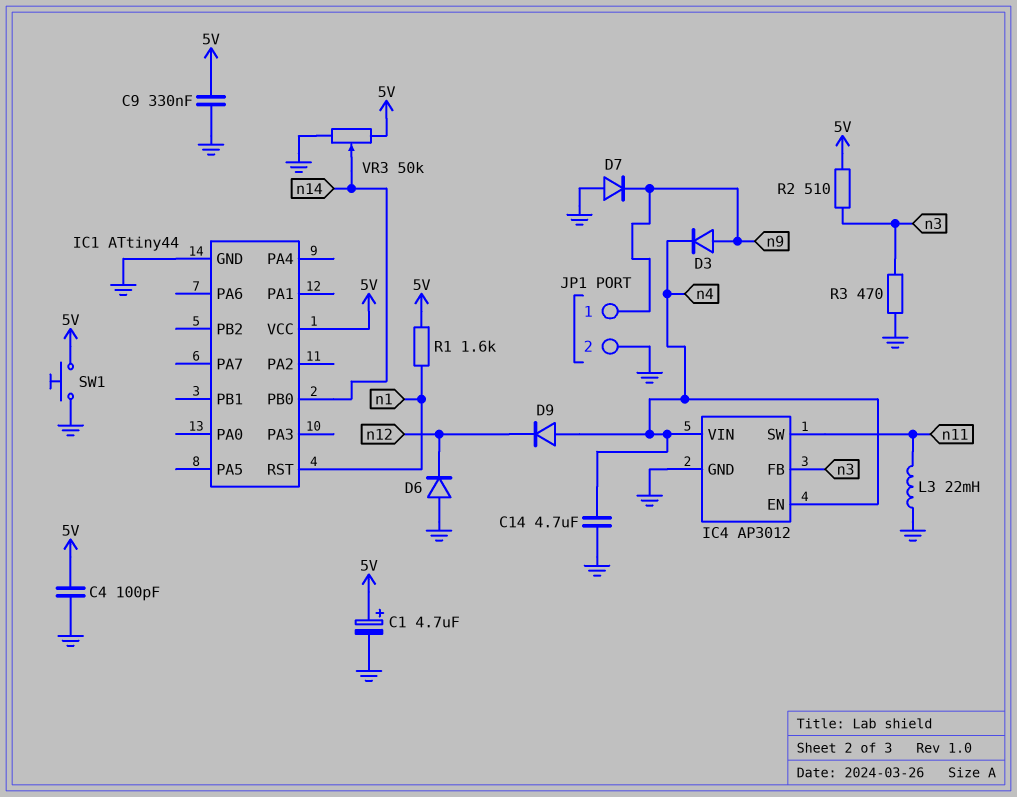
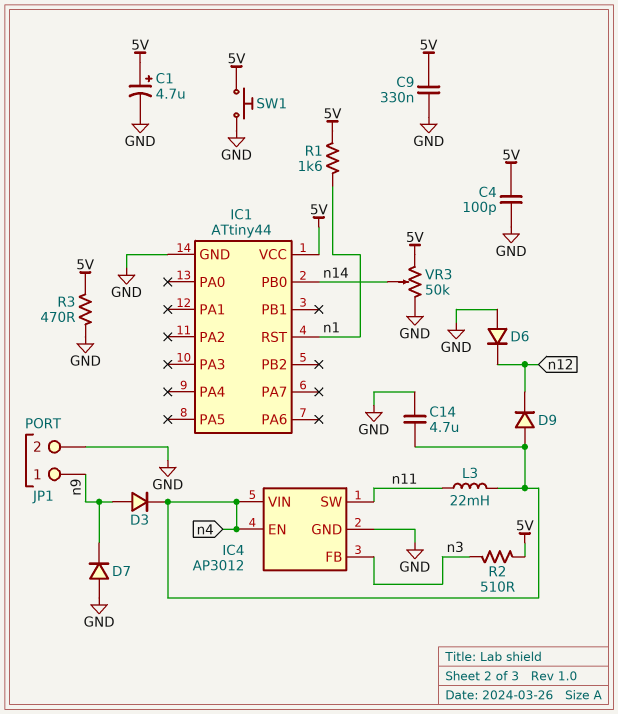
L3: 22mH (GND, n11) -> 22mH (n4, n11)
R3: 470 (GND, n3) -> 470 (5V, GND)

